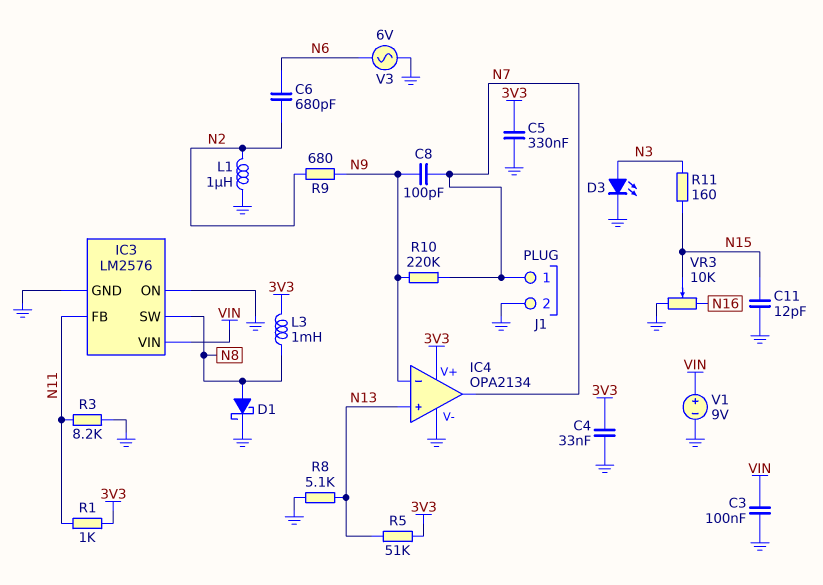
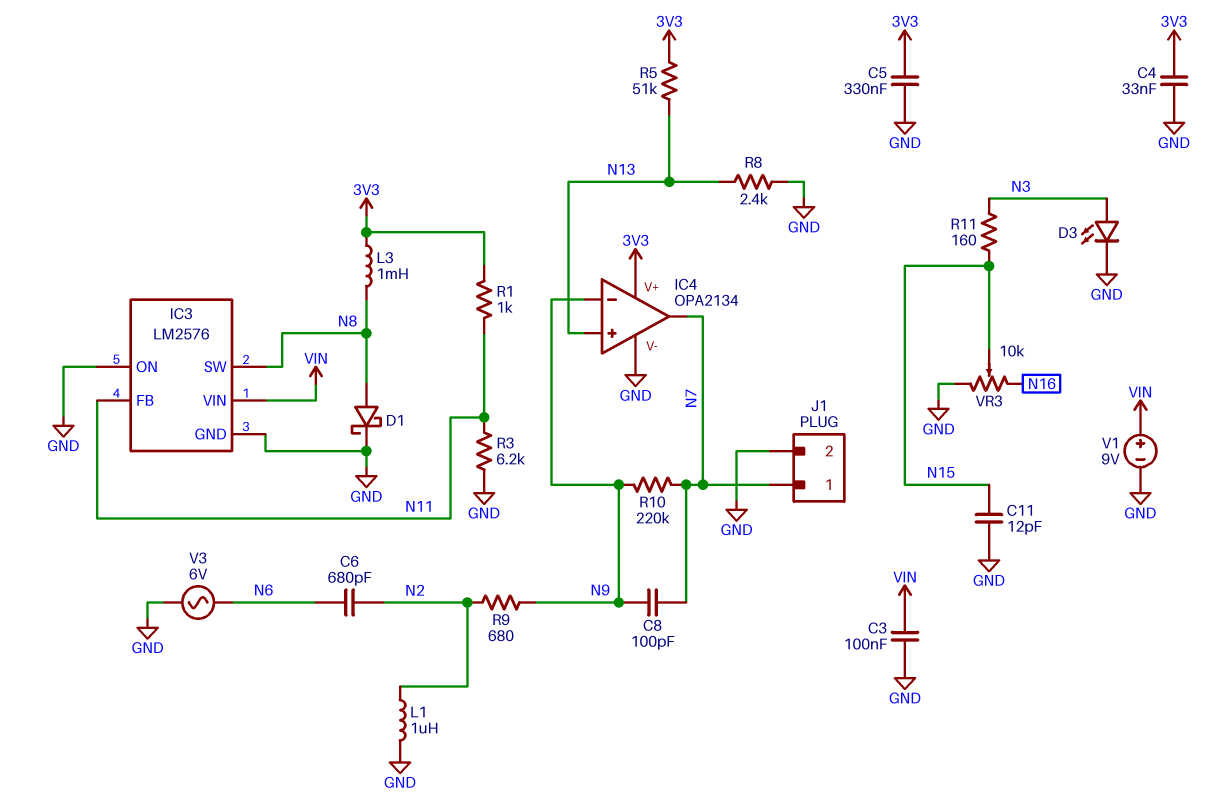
R3: 8.2k (GND, N11) -> 6.2k (GND, N11)
R8: 5.1k (GND, N13) -> 2.4k (GND, N13)

